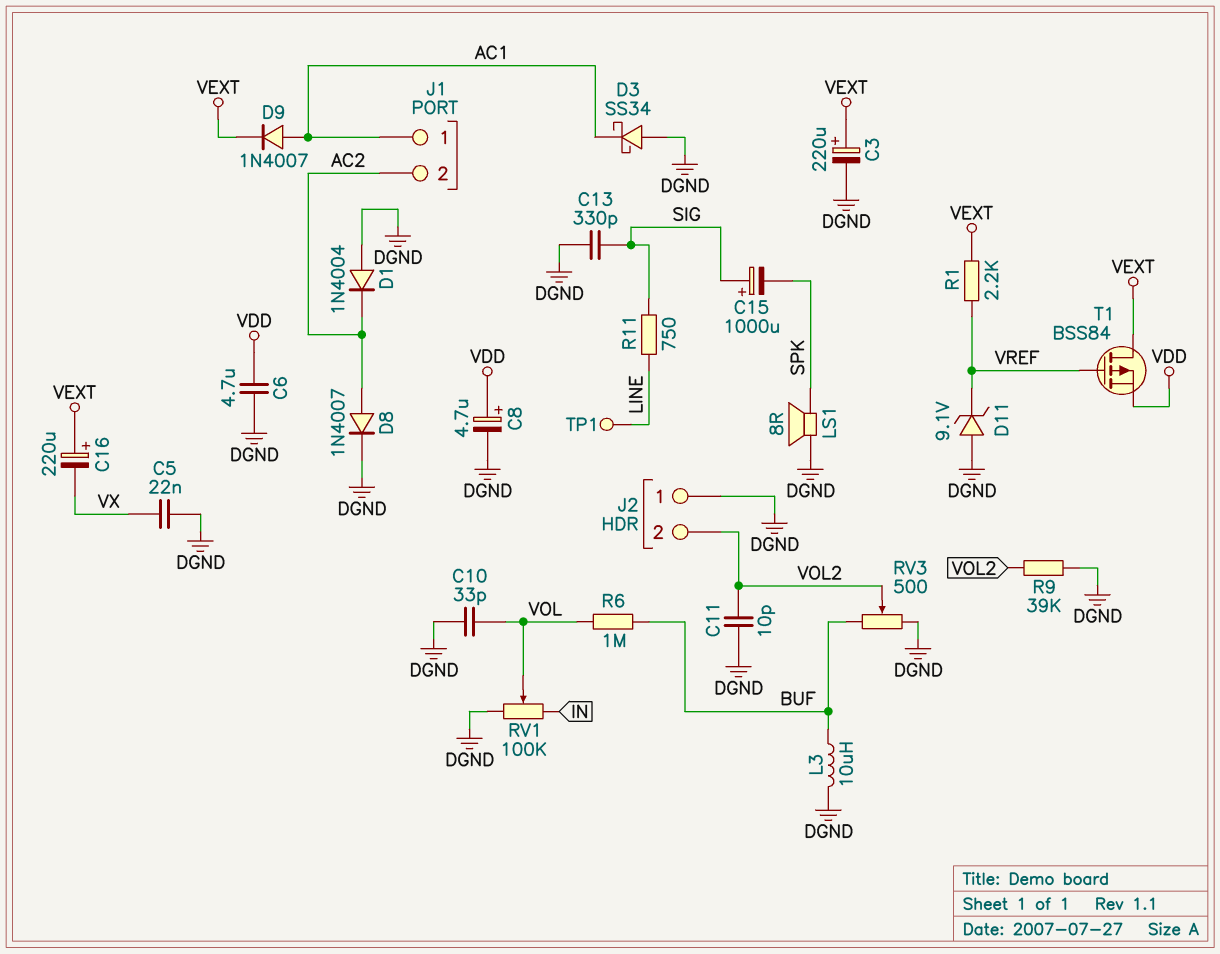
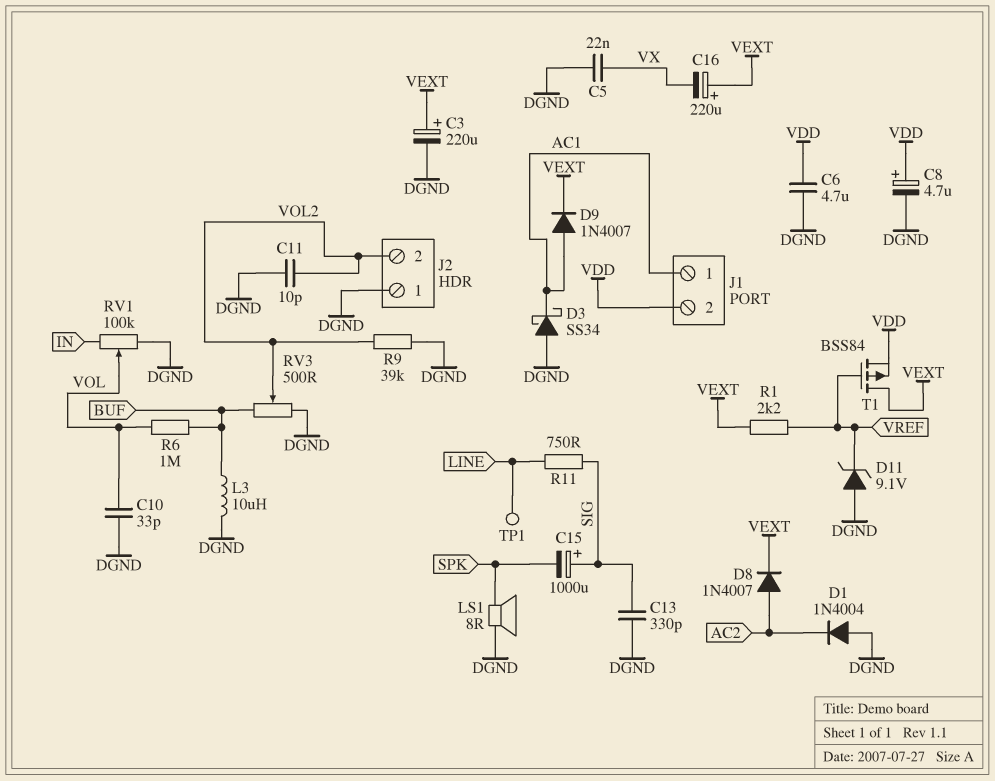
D8: diode 1N4007 (A AC2, K DGND) -> diode 1N4007 (A AC2, K VEXT)
J1 pin 2: AC2 -> VDD

